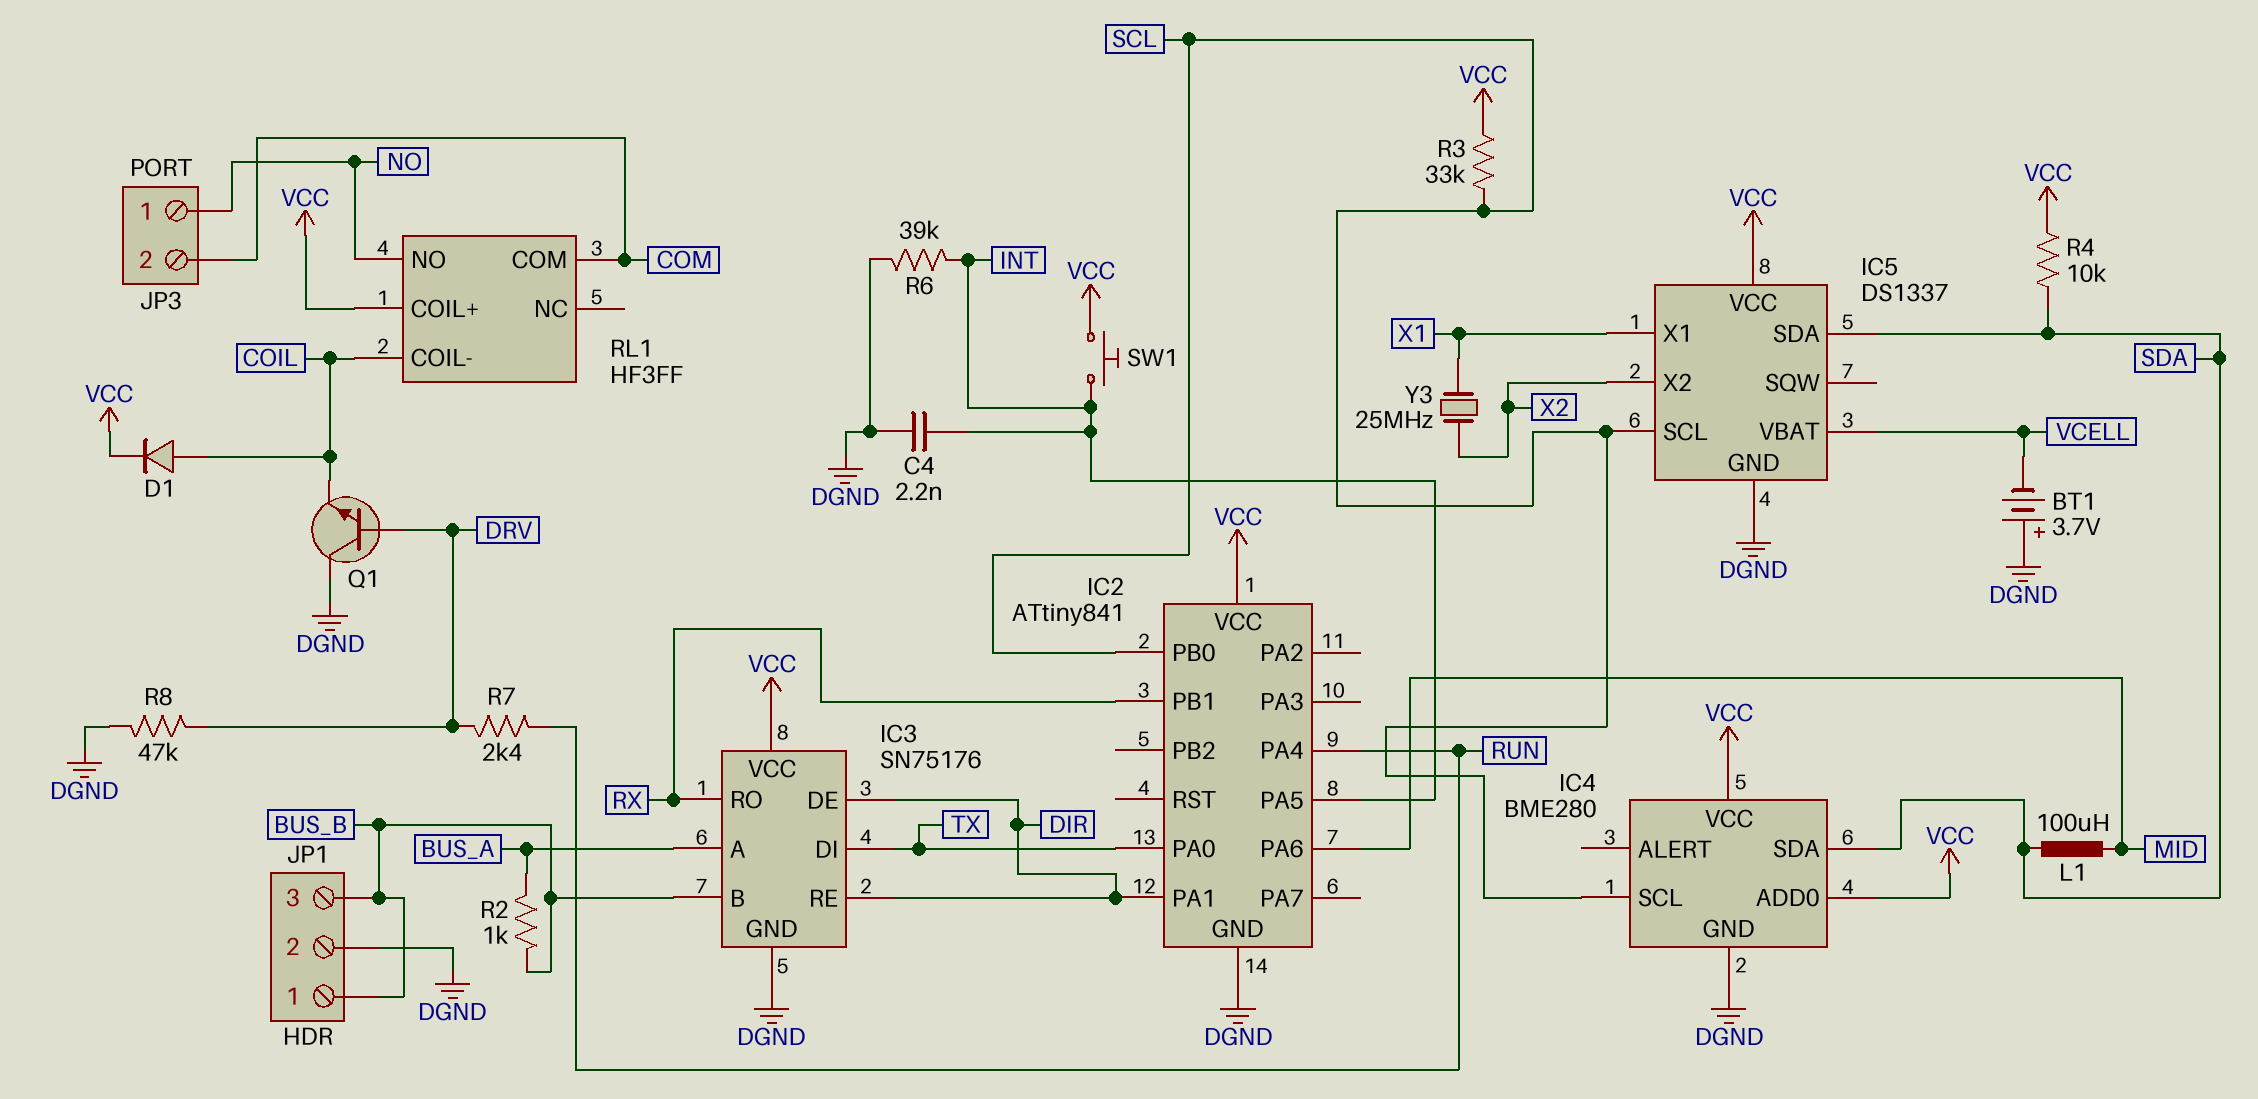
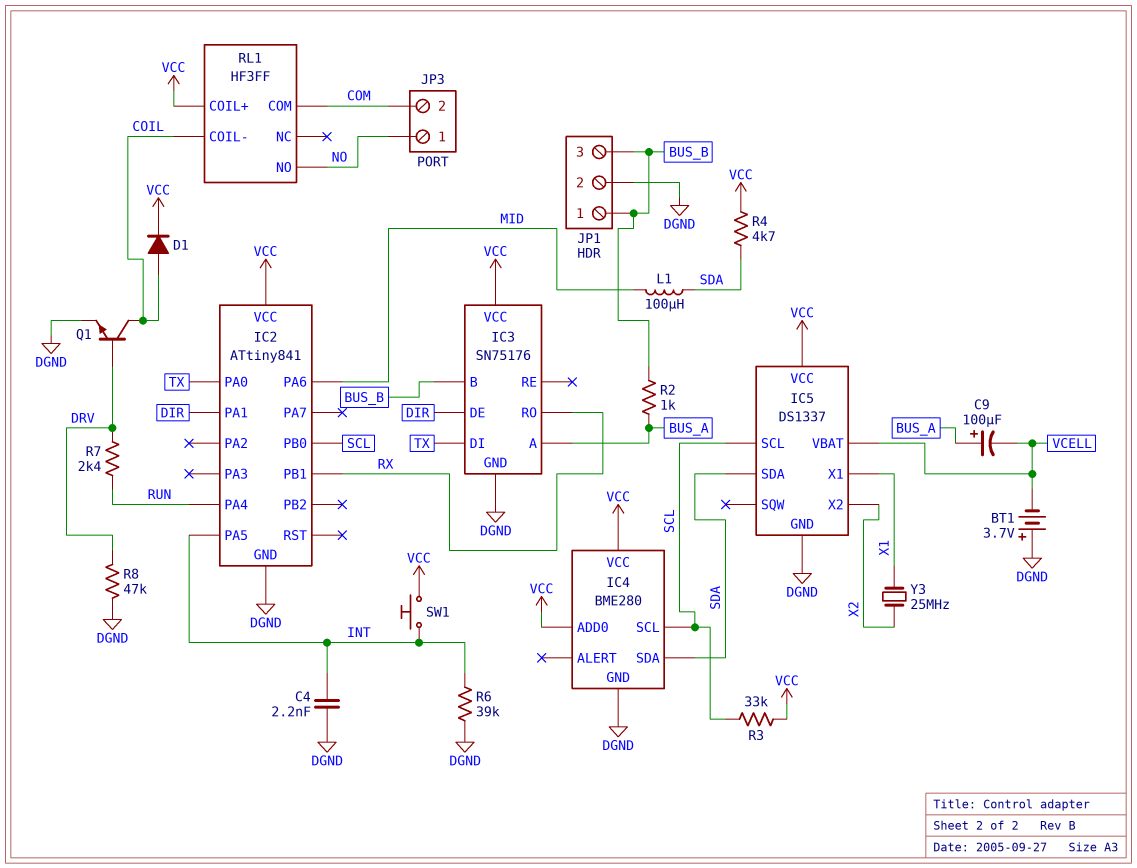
C9: none -> 100uF (plus BUS_A, minus VCELL)
IC3 pin RE: DIR -> none
Q1: NPN (B DRV, C DGND, E COIL) -> NPN (B DRV, C COIL, E DGND)
R4: 10k (SDA, VCC) -> 4.7k (SDA, VCC)

